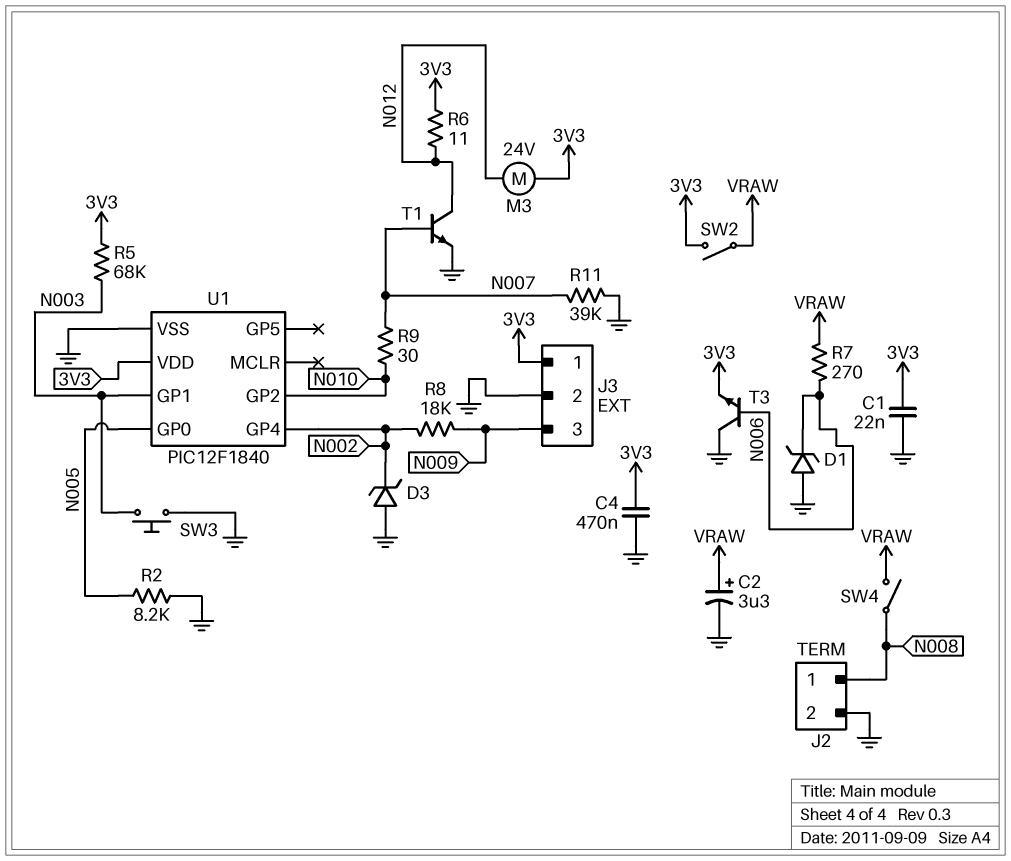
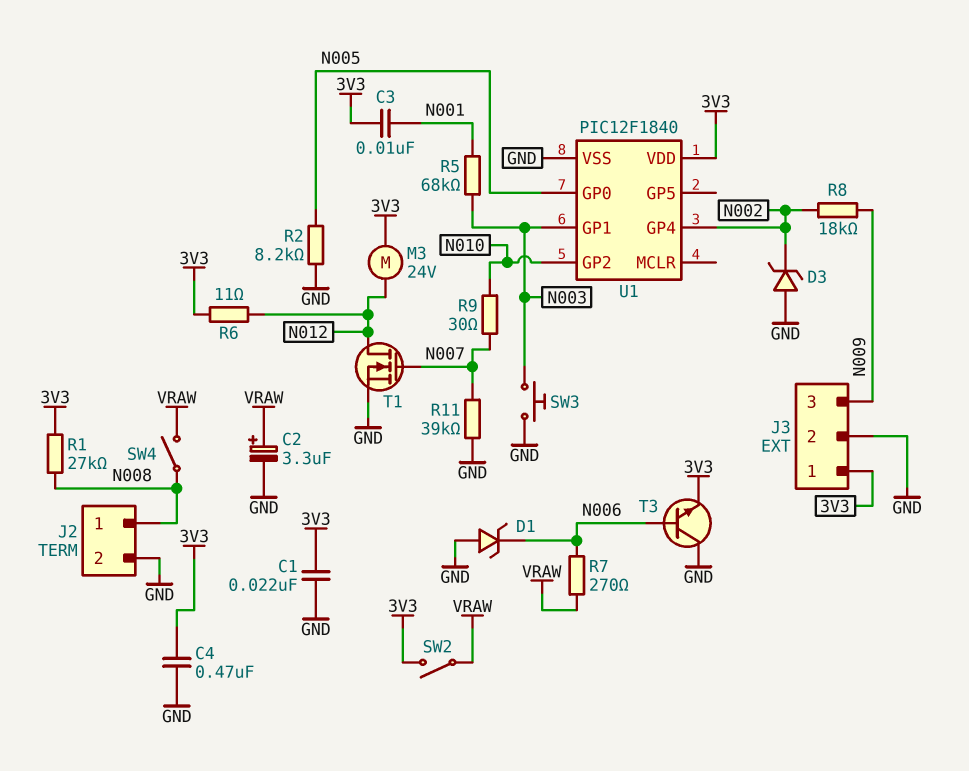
C3: none -> 10nF (3V3, N001)
R1: none -> 27k (3V3, N008)
R5: 68k (3V3, N003) -> 68k (N001, N003)
T1: NPN (B N007, C N012, E GND) -> NMOS (G N007, D N012, S GND)

